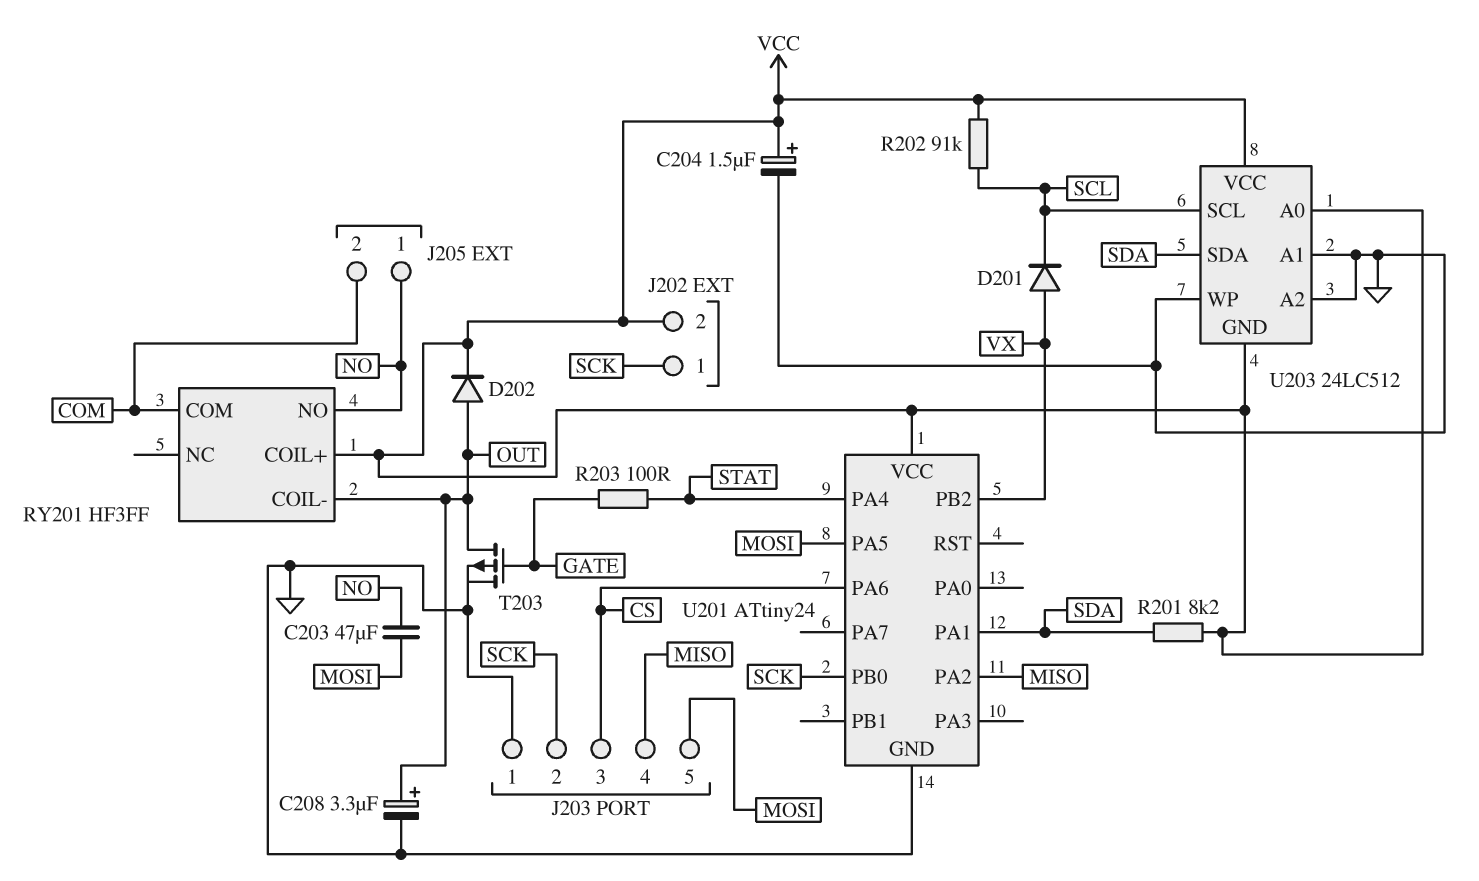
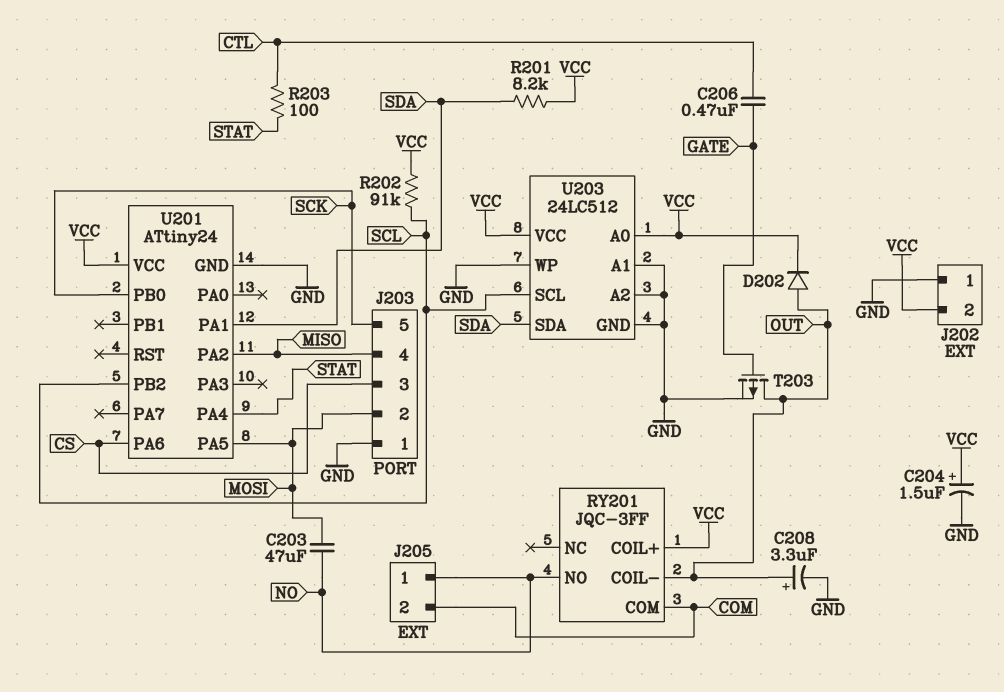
C206: none -> 470nF (CTL, GATE)
D201: diode (A VX, K SCL) -> none
J202 pin 1: SCK -> GND
J203 pin 2: SCK -> MOSI
J203 pin 5: MOSI -> SCK
R203: 100 (GATE, STAT) -> 100 (CTL, STAT)
RY201: HF3FF -> JQC-3FF
U201 pin PB2: VX -> SCL
U203 pin GND: VCC -> GND

